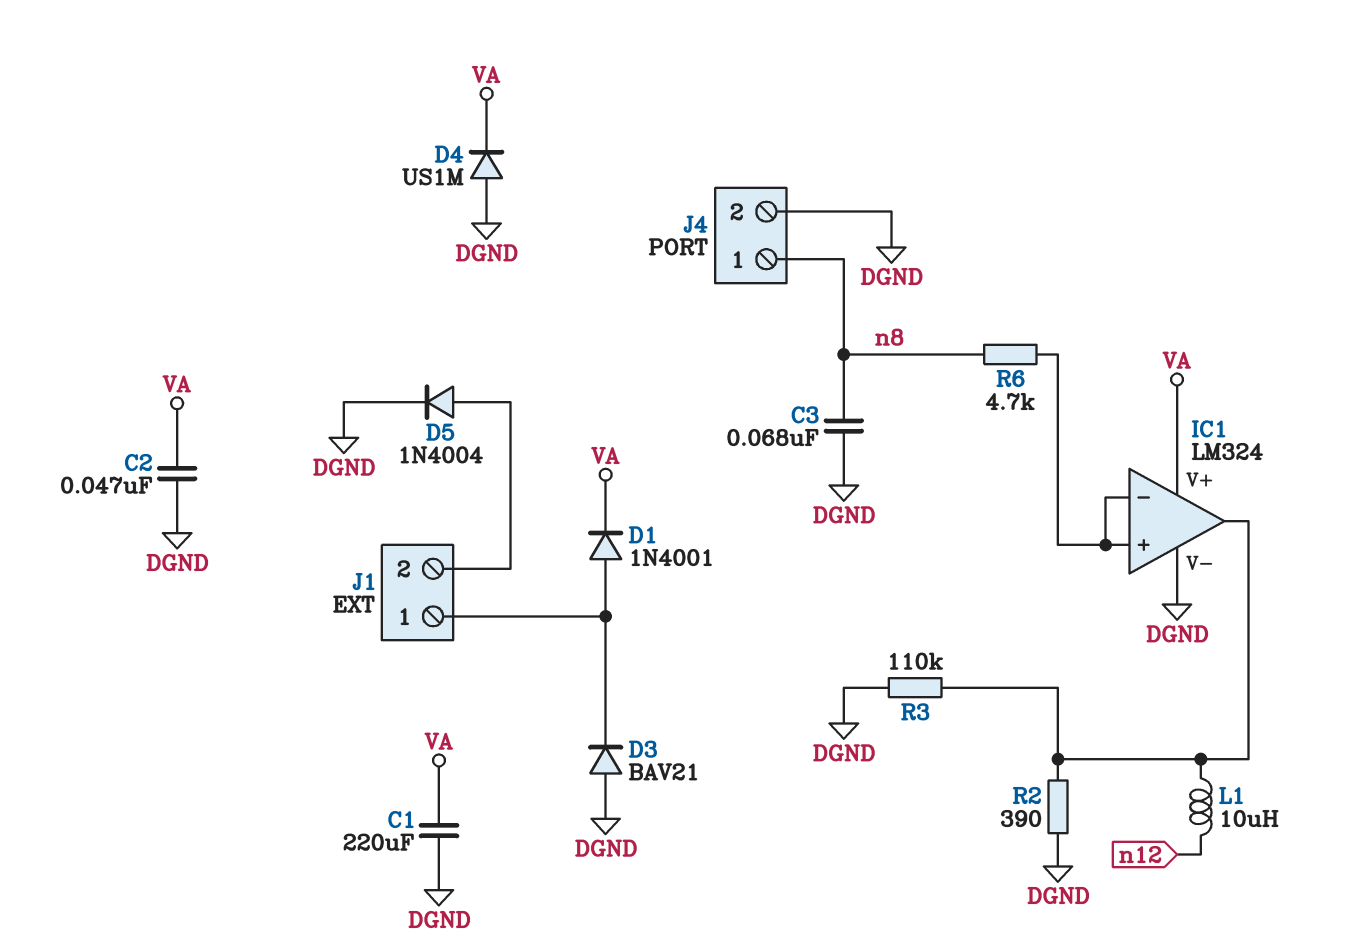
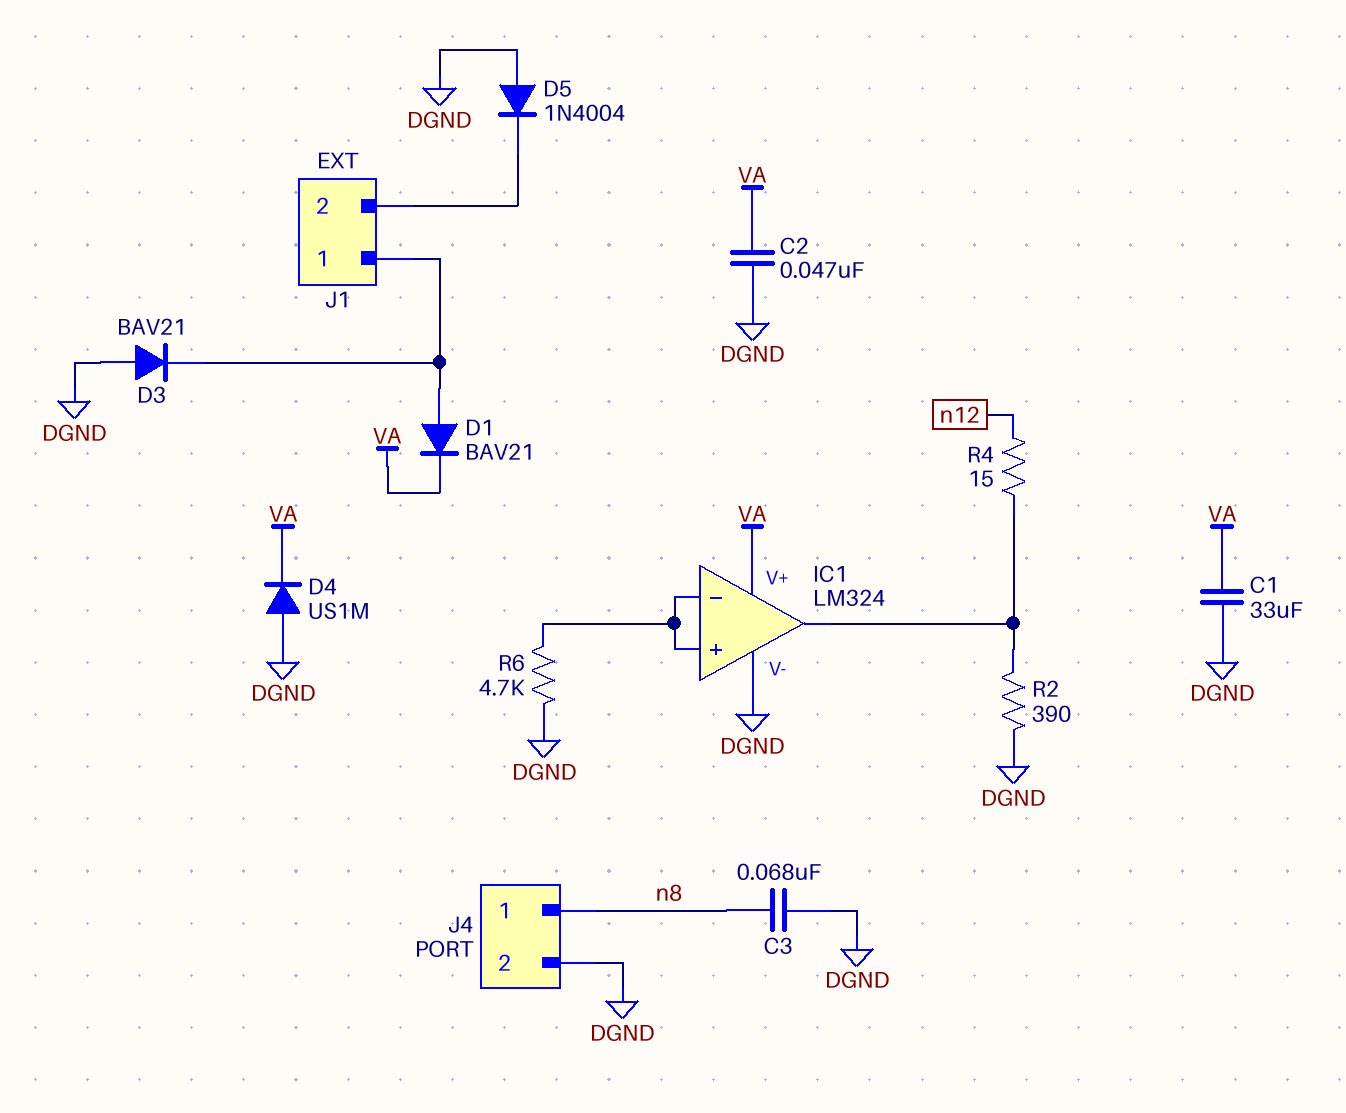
C1: 220uF (DGND, VA) -> 33uF (DGND, VA)
D1: diode 1N4001 (A J1/1, K VA) -> diode BAV21 (A J1/1, K VA)
D5: diode 1N4004 (A J1/2, K DGND) -> diode 1N4004 (A DGND, K J1/2)
L1: 10uH (IC1/out, n12) -> none
R3: 110k (DGND, IC1/out) -> none
R4: none -> 15 (IC1/out, n12)
R6: 4.7k (IC1/in+, n8) -> 4.7k (DGND, IC1/in+)

